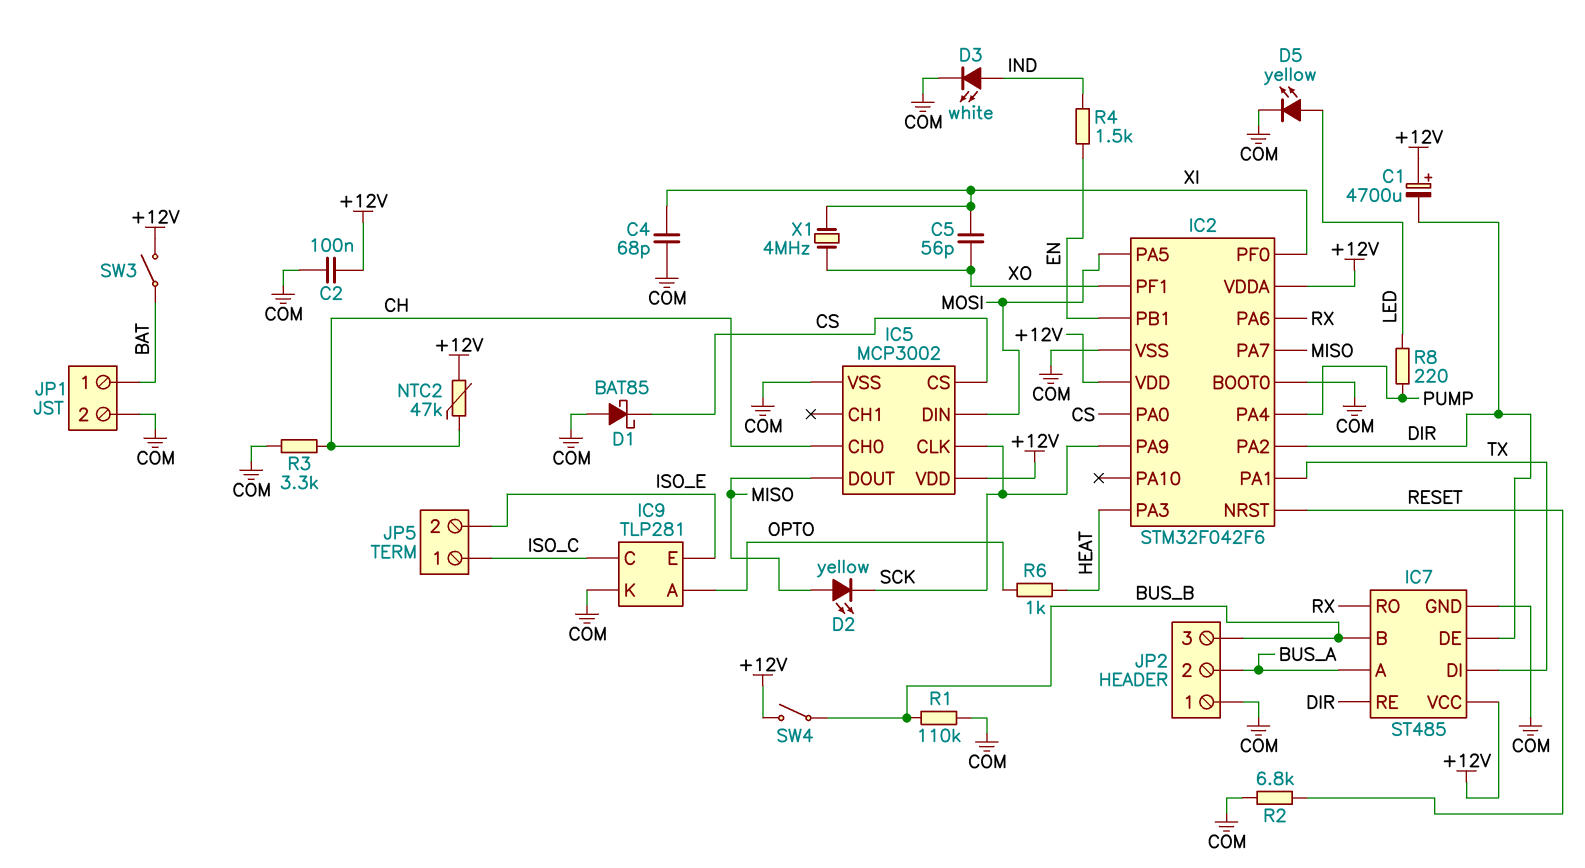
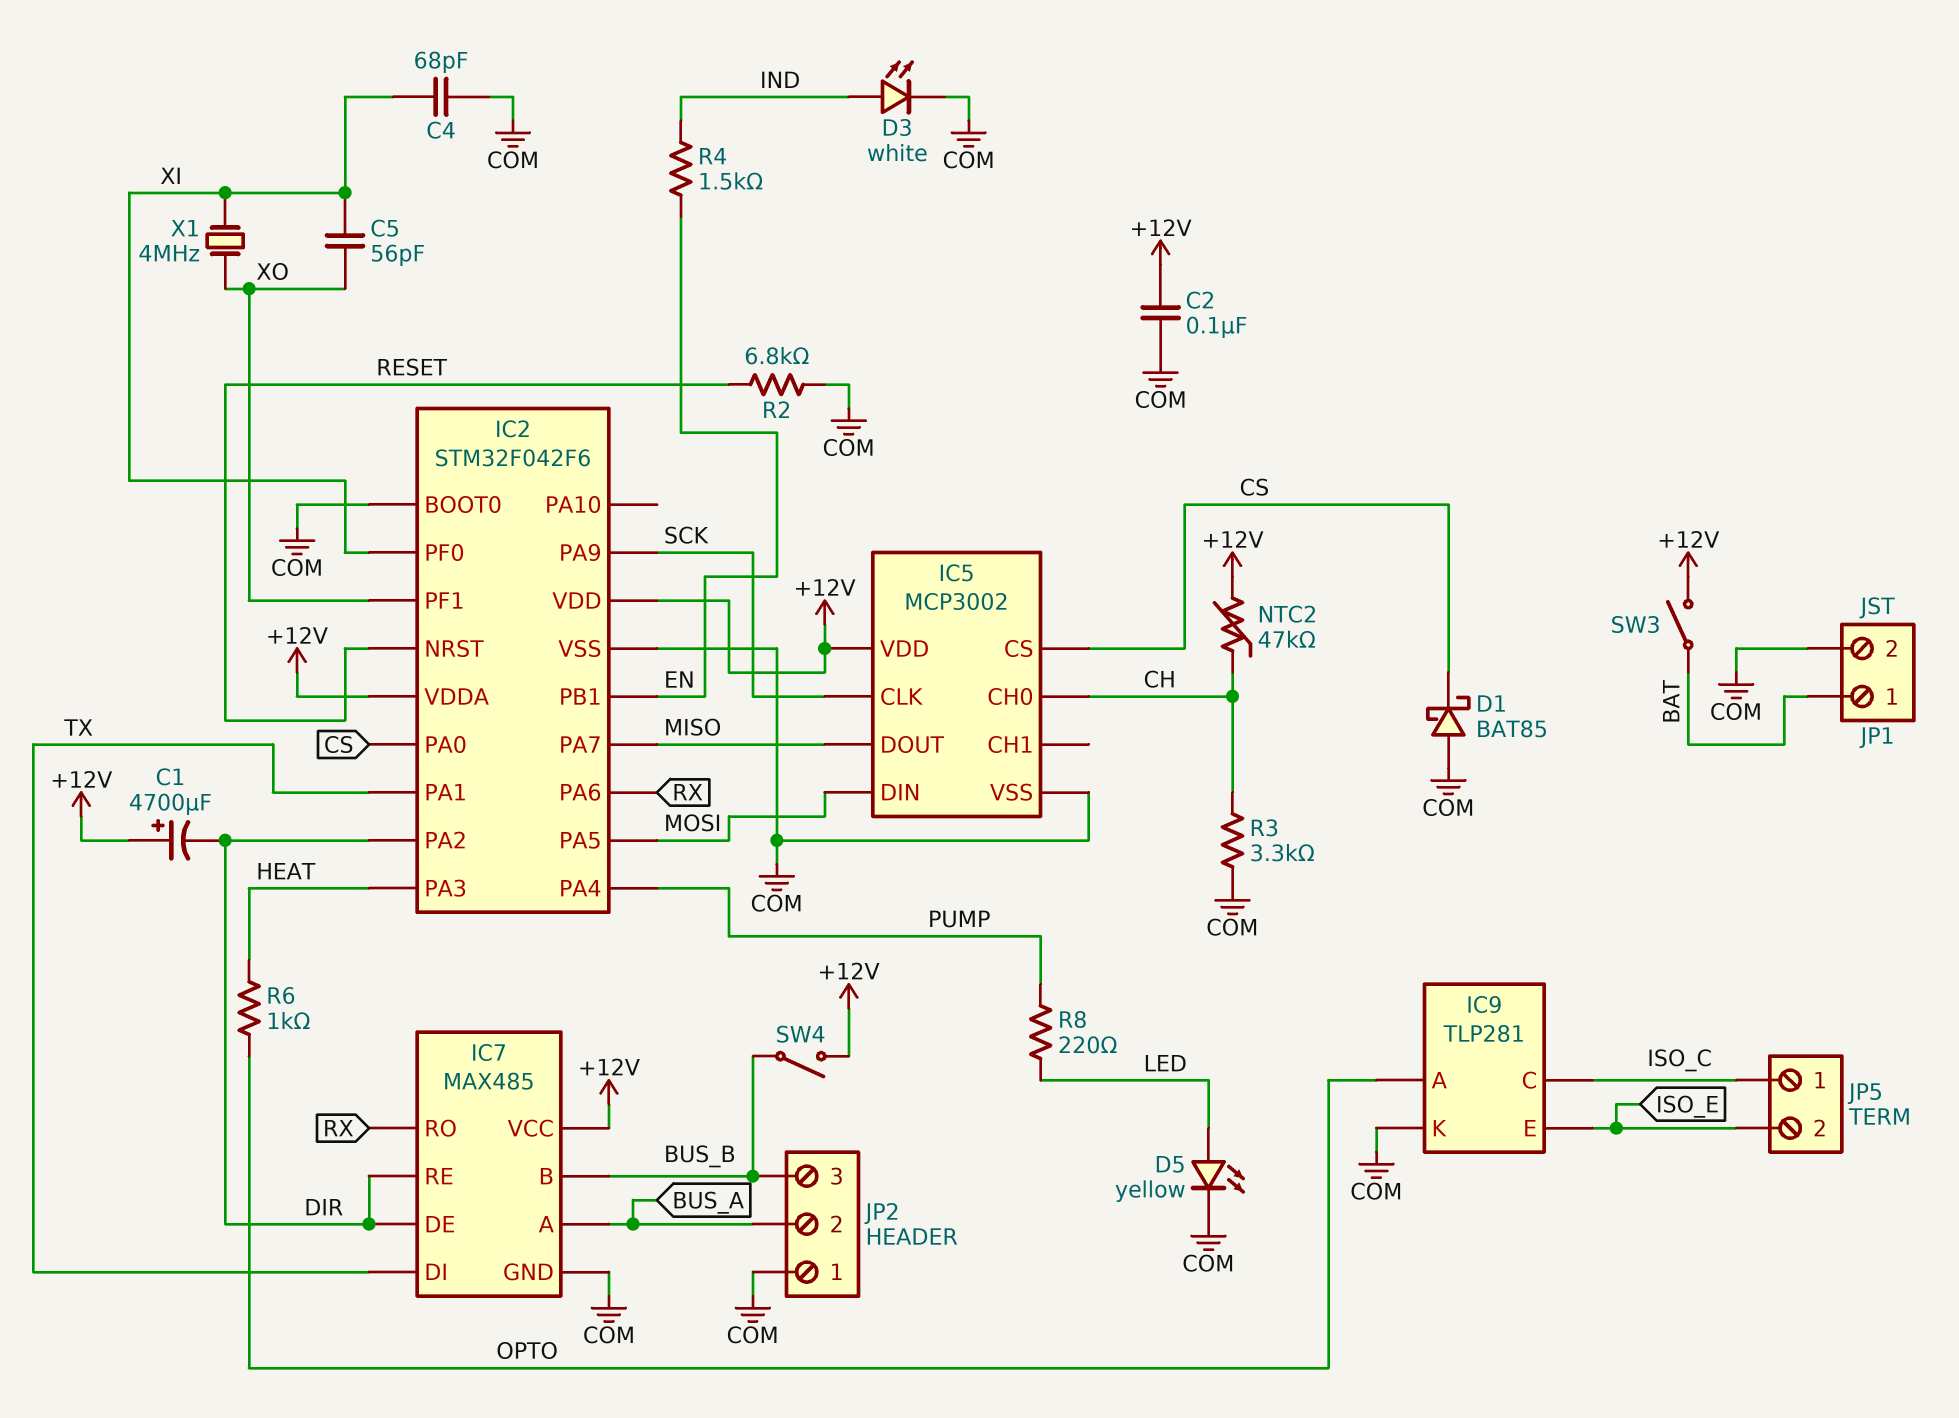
D2: LED yellow (A MISO, K SCK) -> none
IC7: ST485 -> MAX485
R1: 110k (BUS_B, COM) -> none

